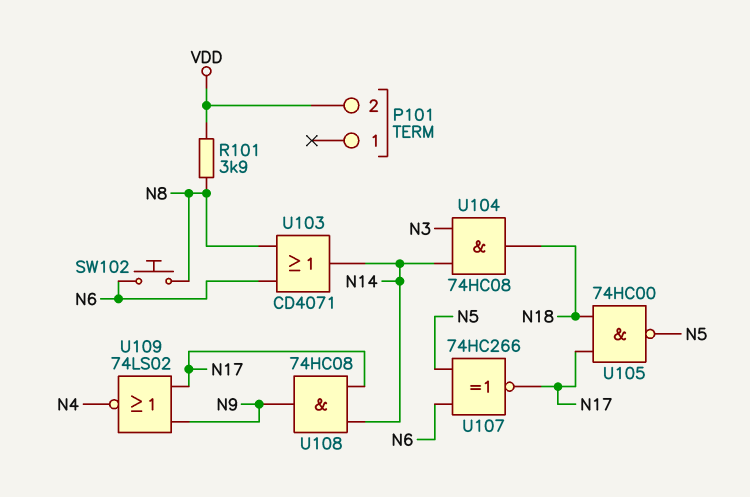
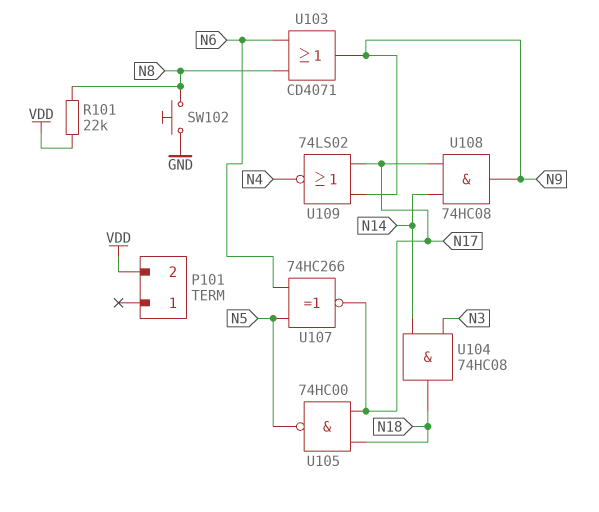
R101: 3.9k (N8, VDD) -> 22k (N8, VDD)
SW102: button (N6, N8) -> button (GND, N8)
U103: OR CD4071 (in N6, in N8, out N14) -> OR CD4071 (in N6, in N8, out N9)

